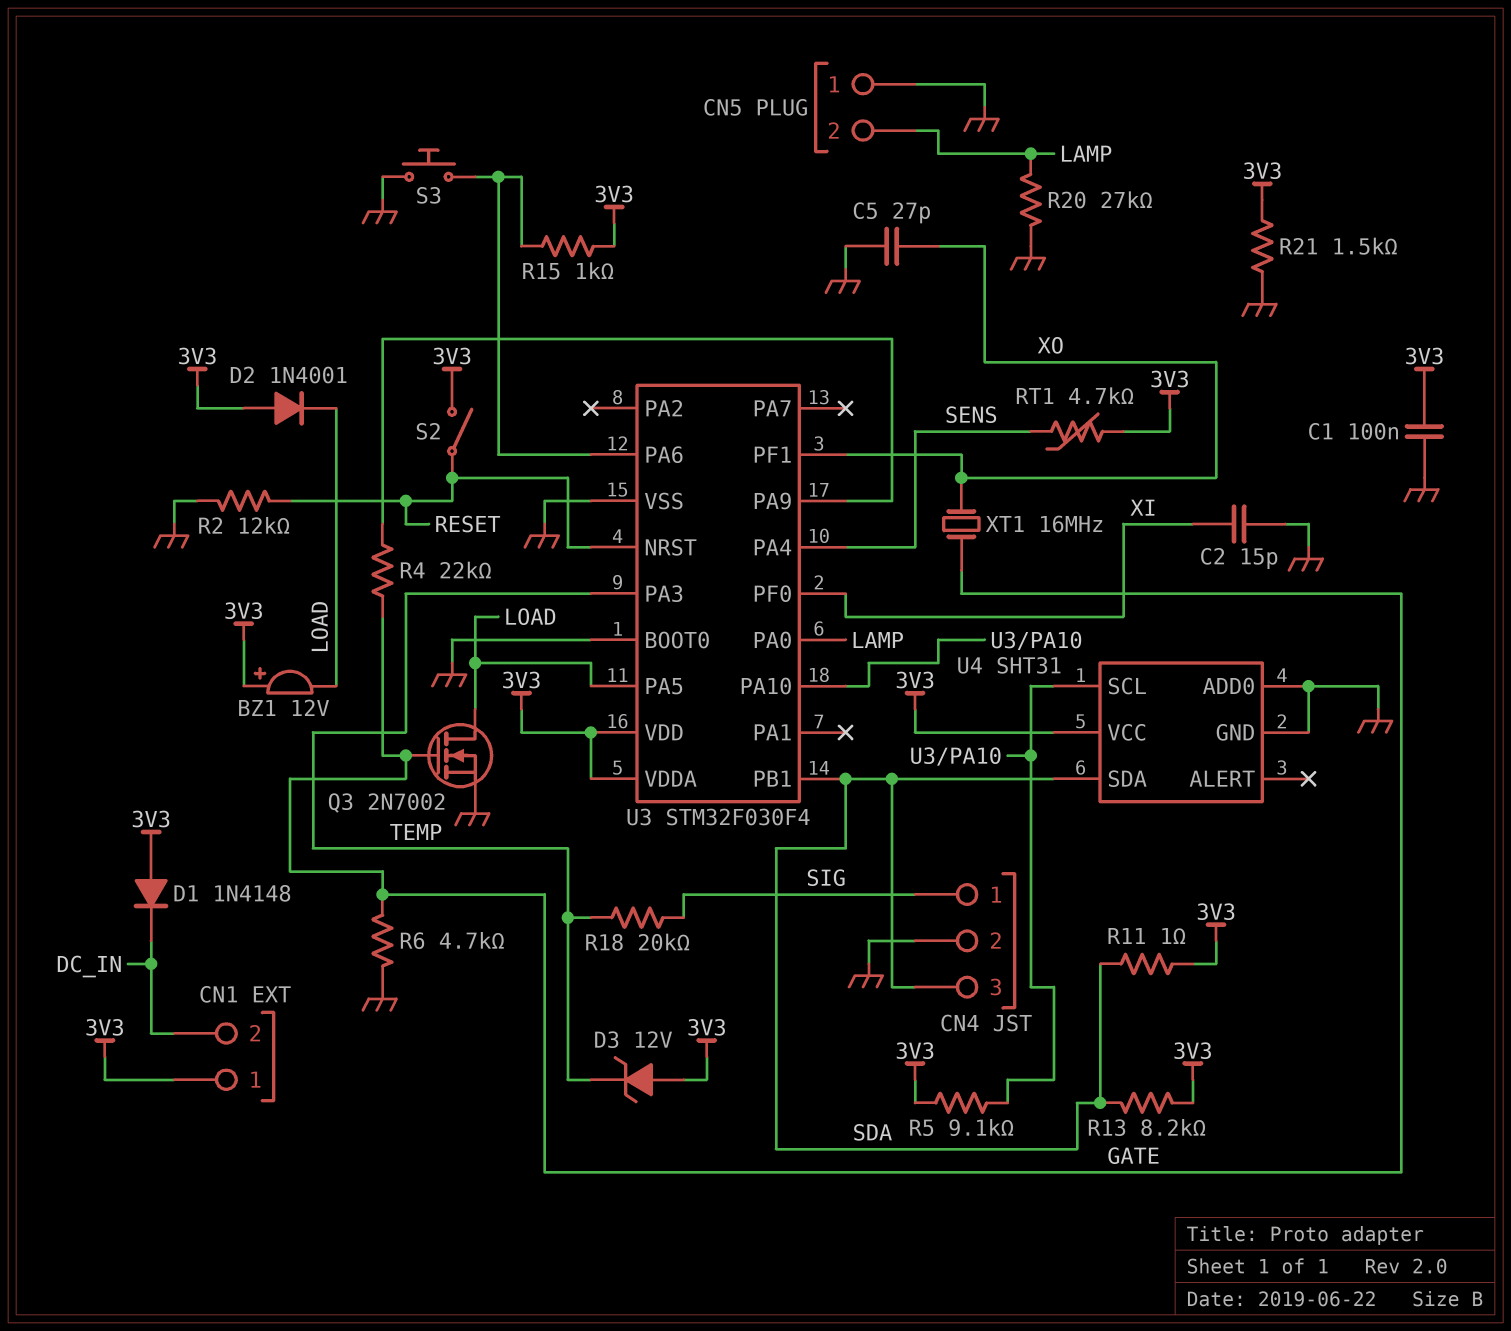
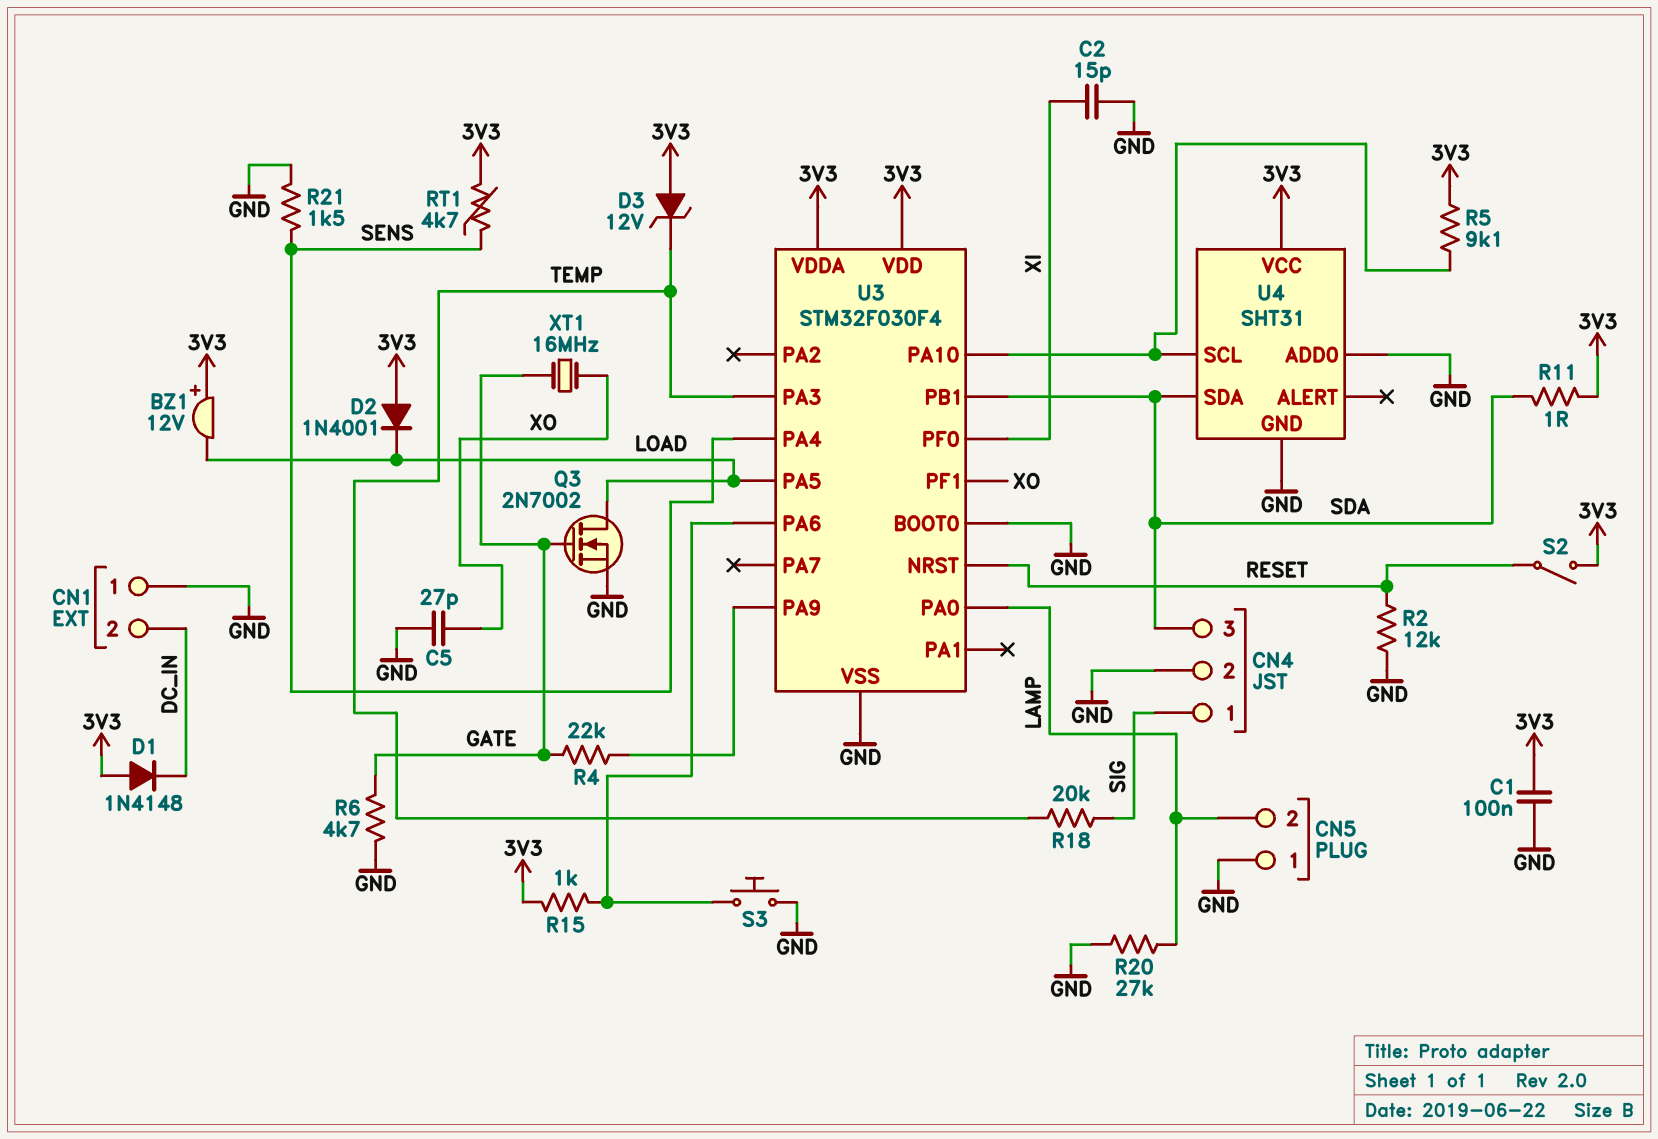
CN1 pin 1: 3V3 -> GND
R13: 8.2k (3V3, SDA) -> none
R21: 1.5k (3V3, GND) -> 1.5k (GND, SENS)

